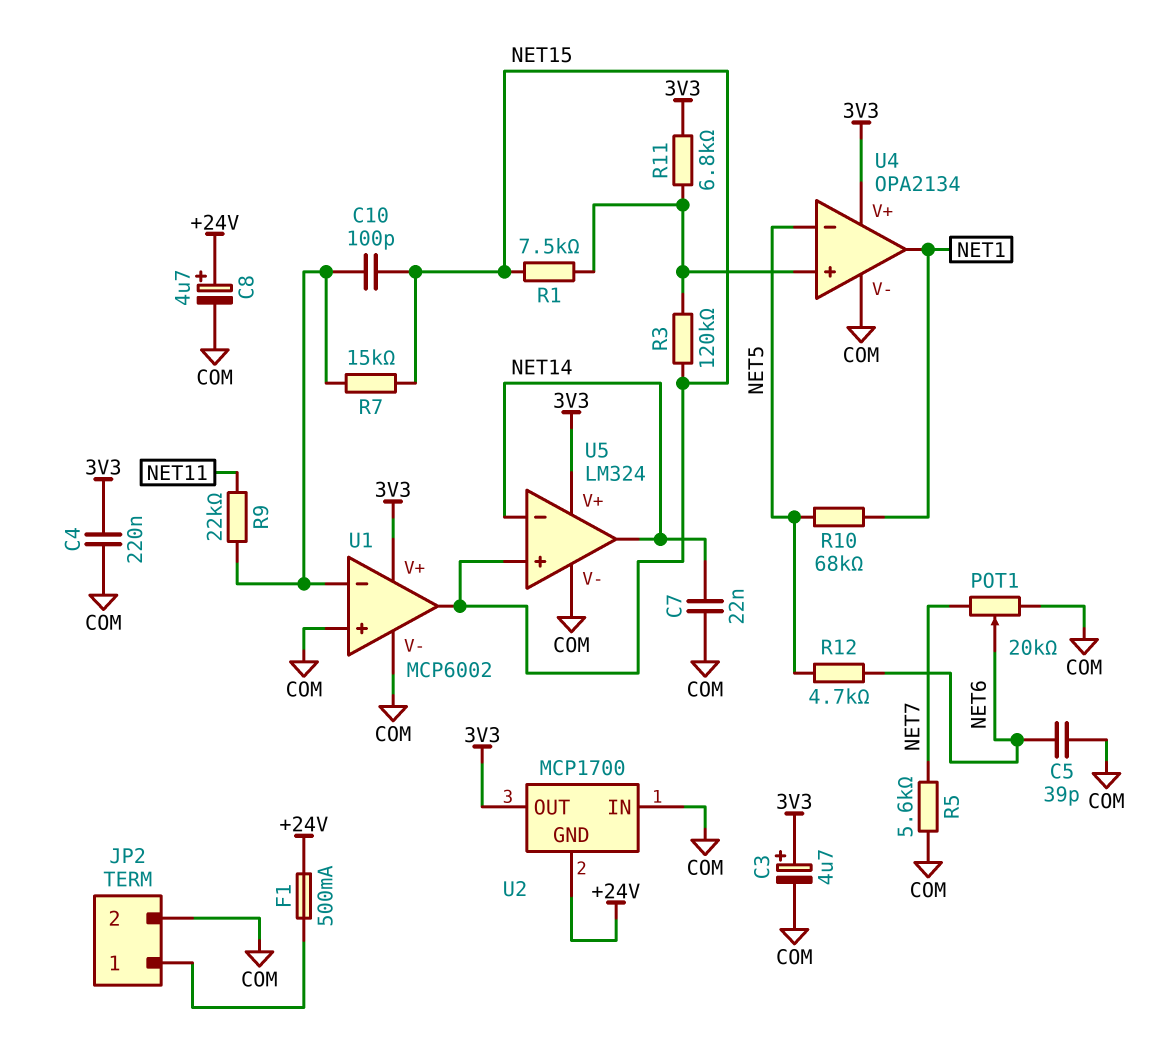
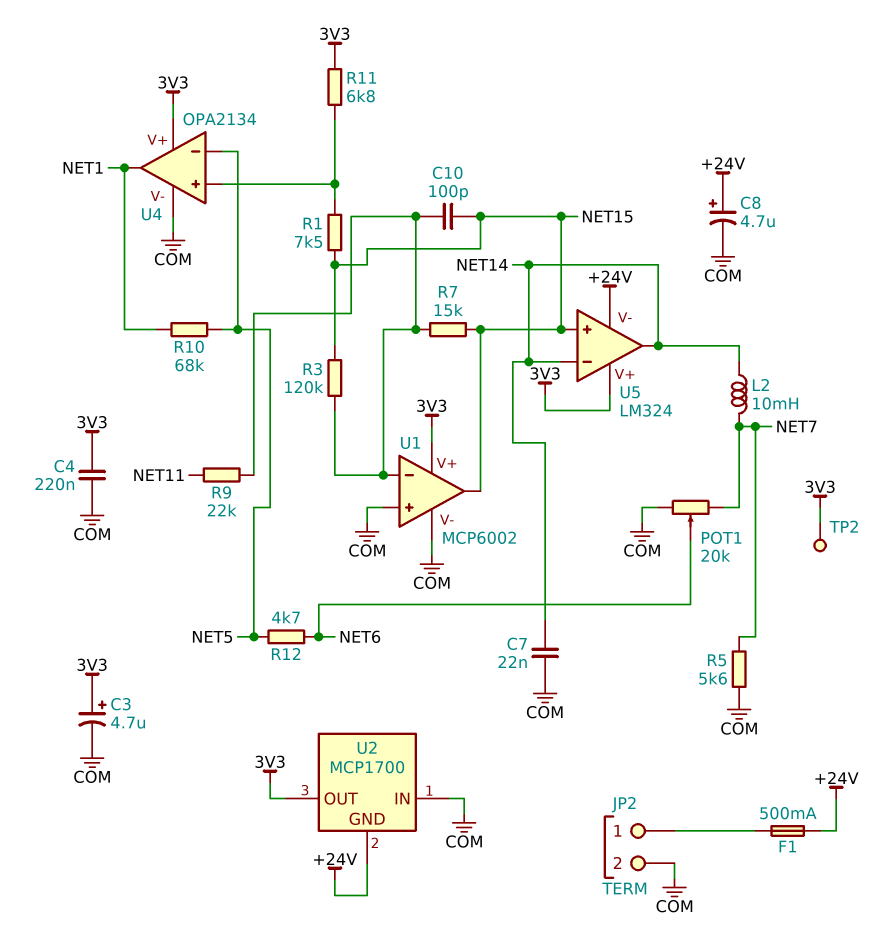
C5: 39pF (COM, NET6) -> none
L2: none -> 10mH (NET7, NET14)
R3: 120k (NET15, U4/in+) -> 120k (NET15, U1/in-)
TP2: none -> test point (3V3)
U5 pin V-: COM -> +24V

